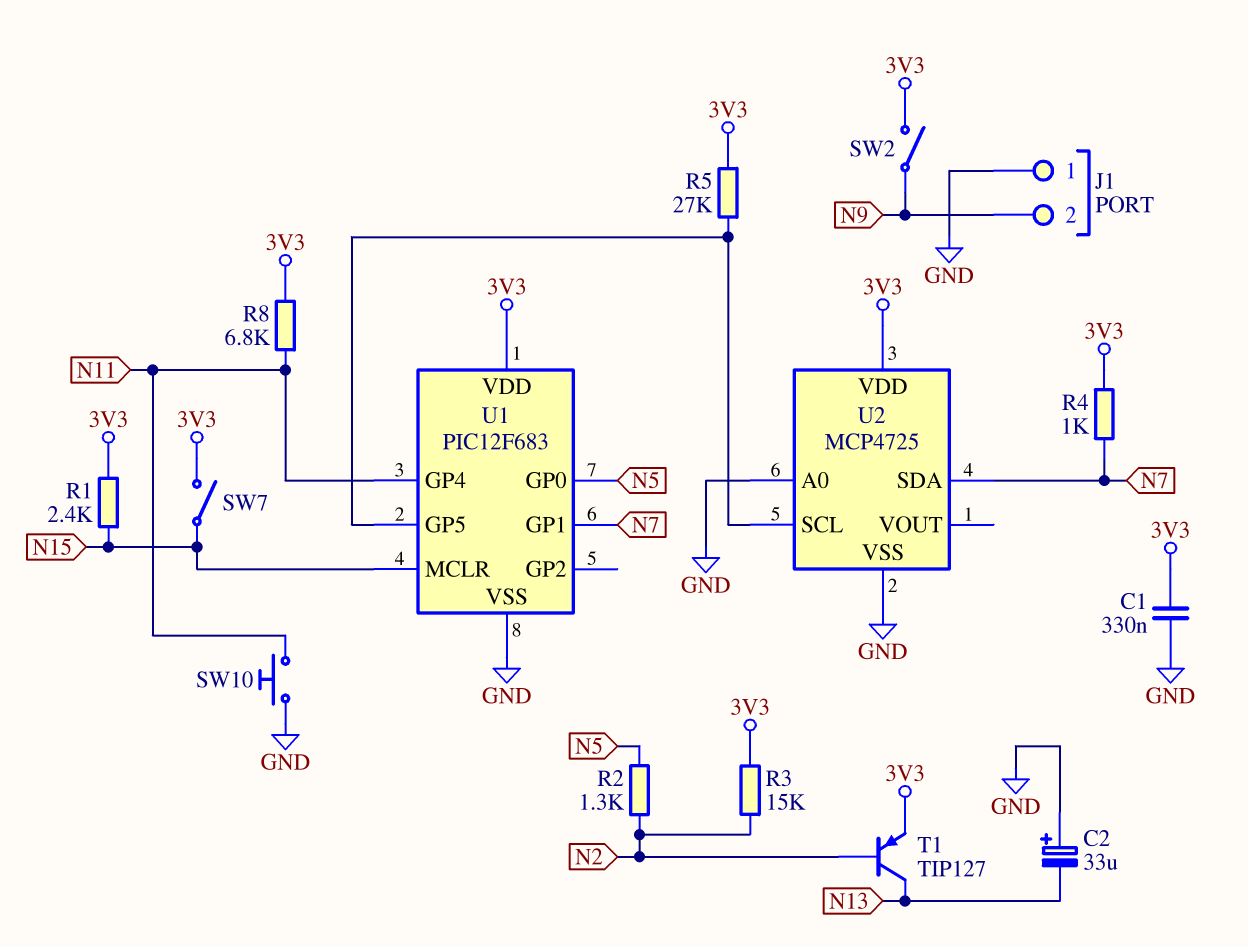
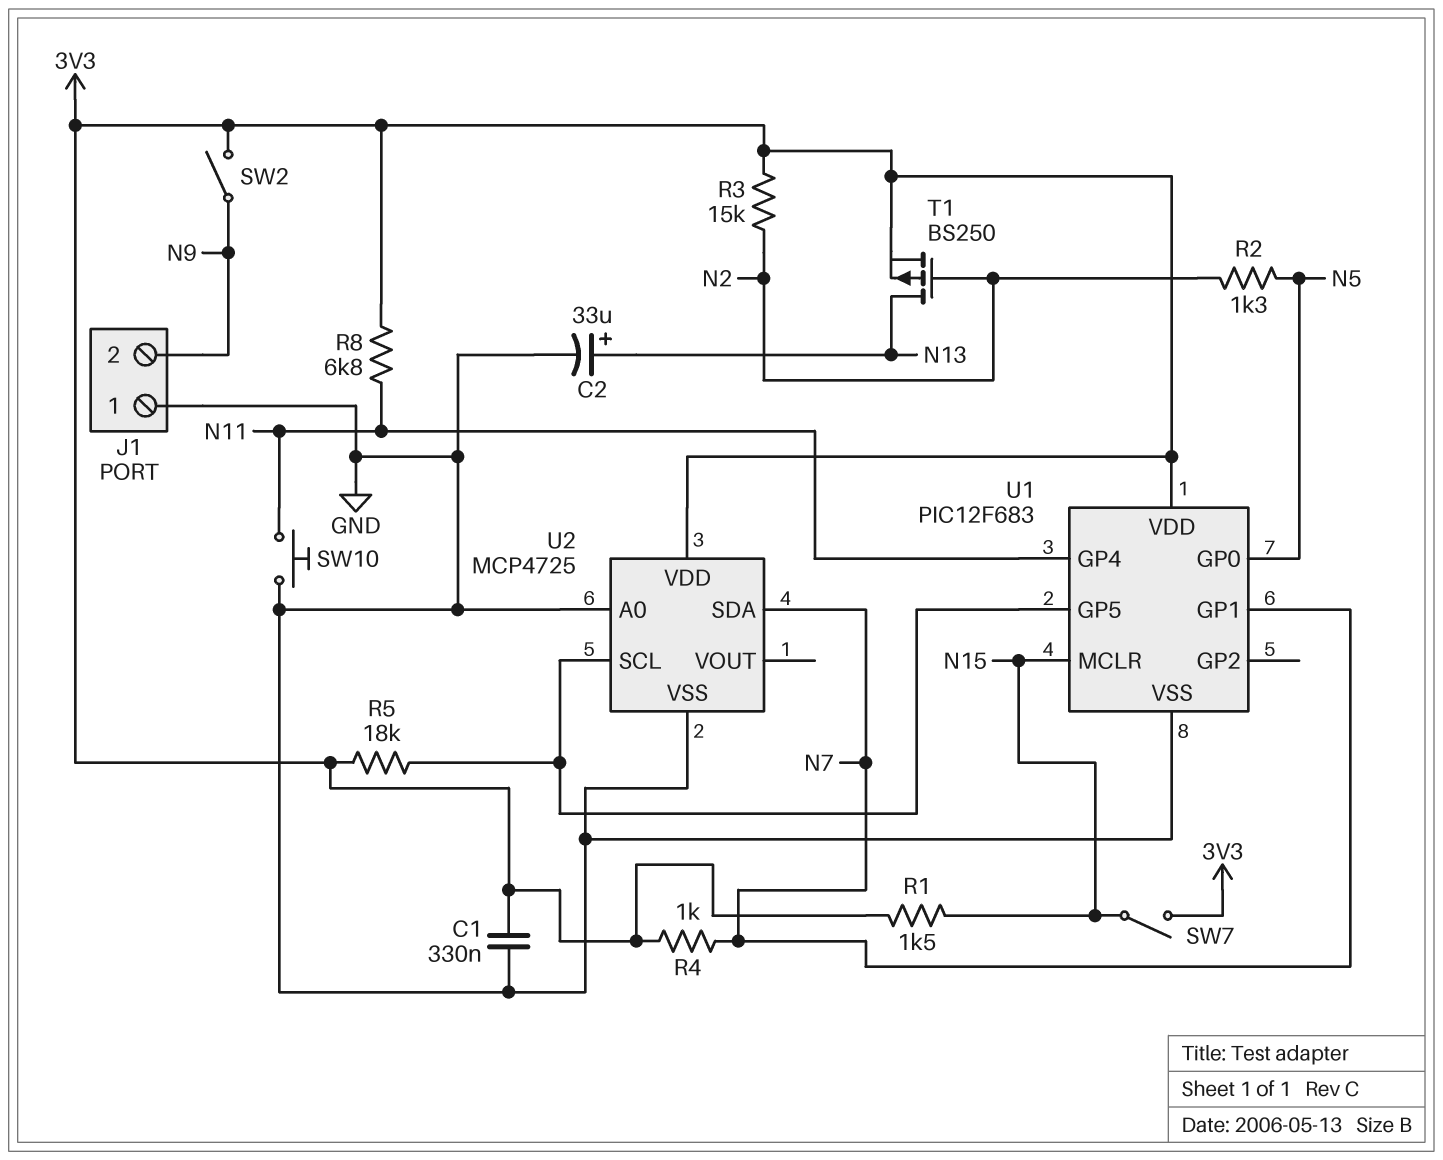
C2: 33uF (plus GND, minus N13) -> 33uF (plus N13, minus GND)
R1: 2.4k (3V3, N15) -> 1.5k (3V3, N15)
R5: 27k (3V3, U1/GP5) -> 18k (3V3, U1/GP5)
T1: PNP TIP127 (B N2, C N13, E 3V3) -> PMOS BS250 (G N2, D N13, S 3V3)

